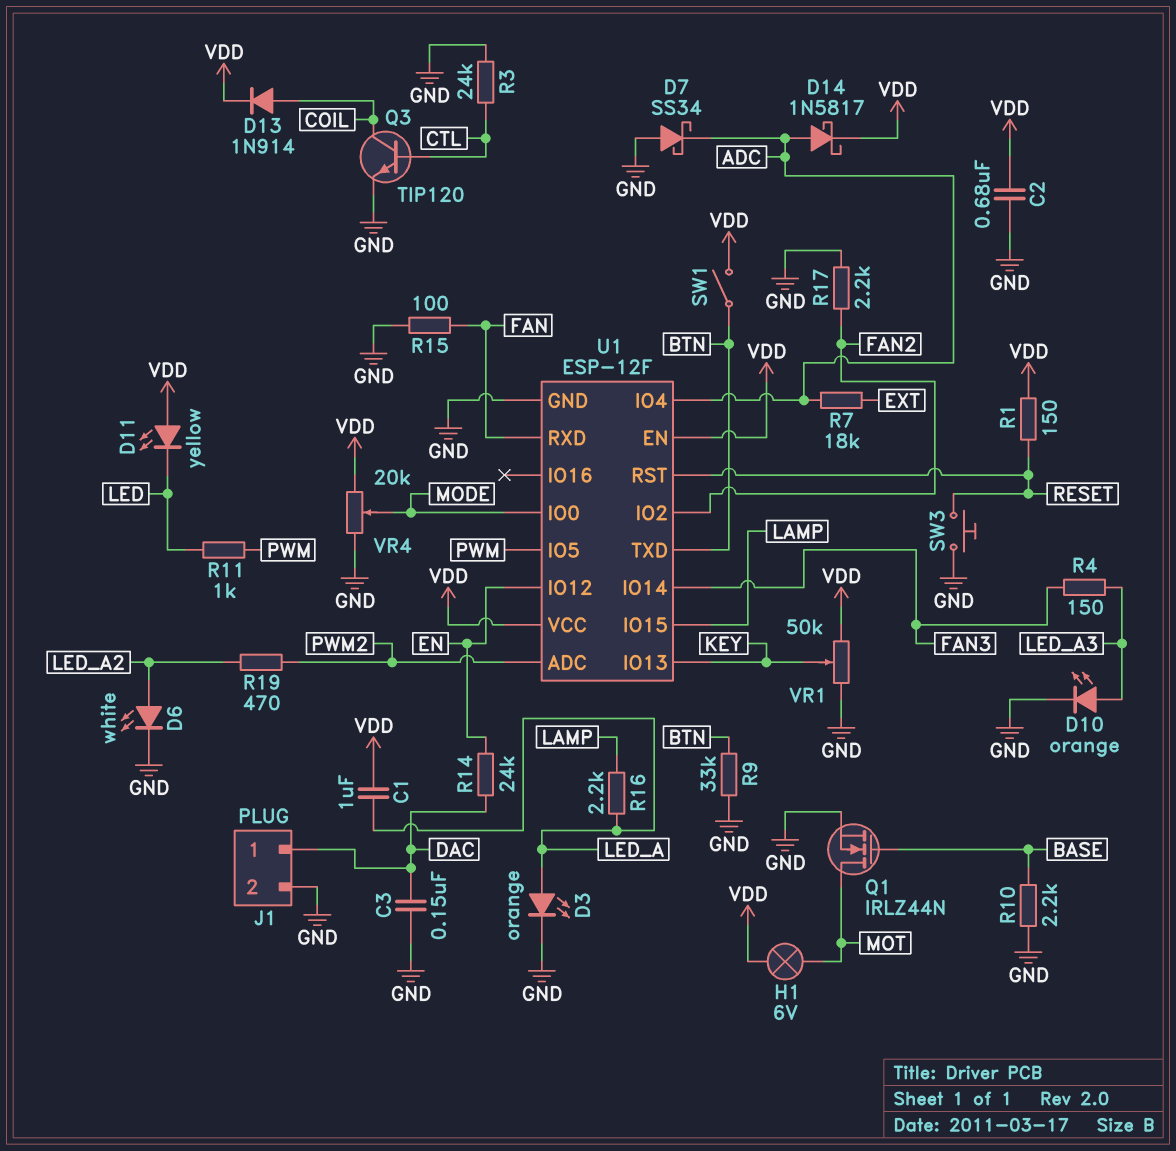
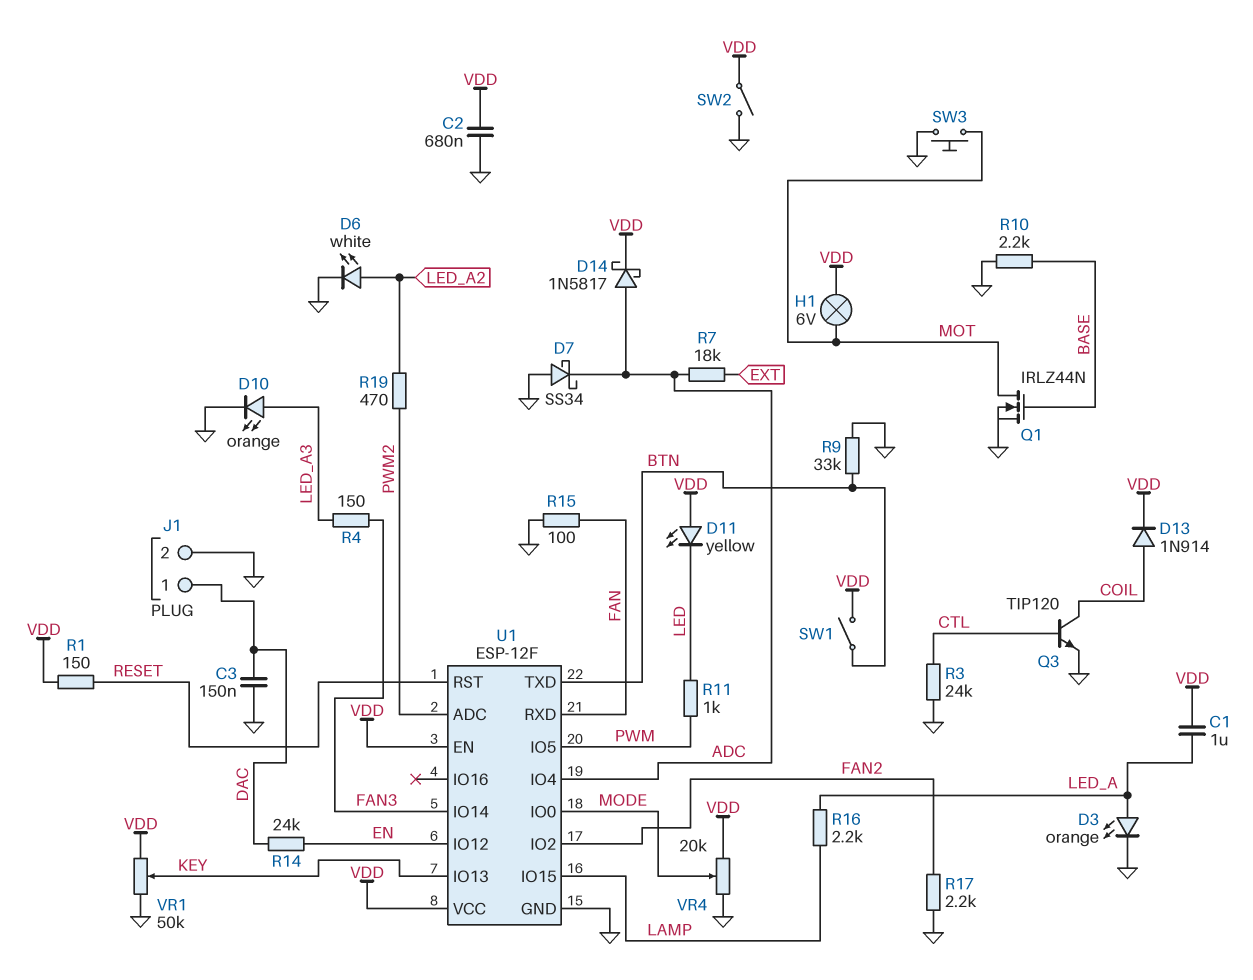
SW2: none -> switch (GND, VDD)
SW3: button (GND, RESET) -> button (GND, MOT)

